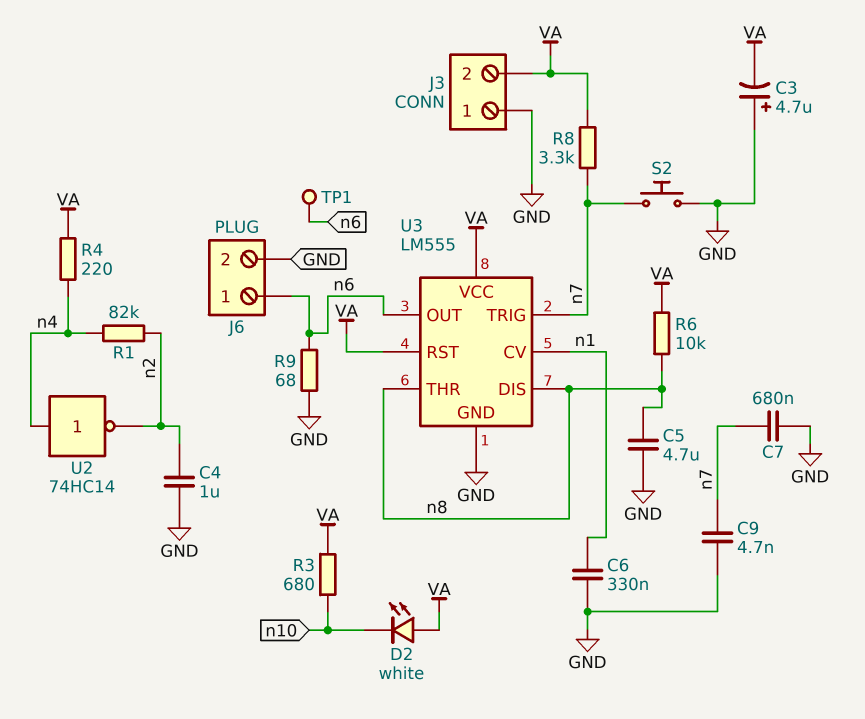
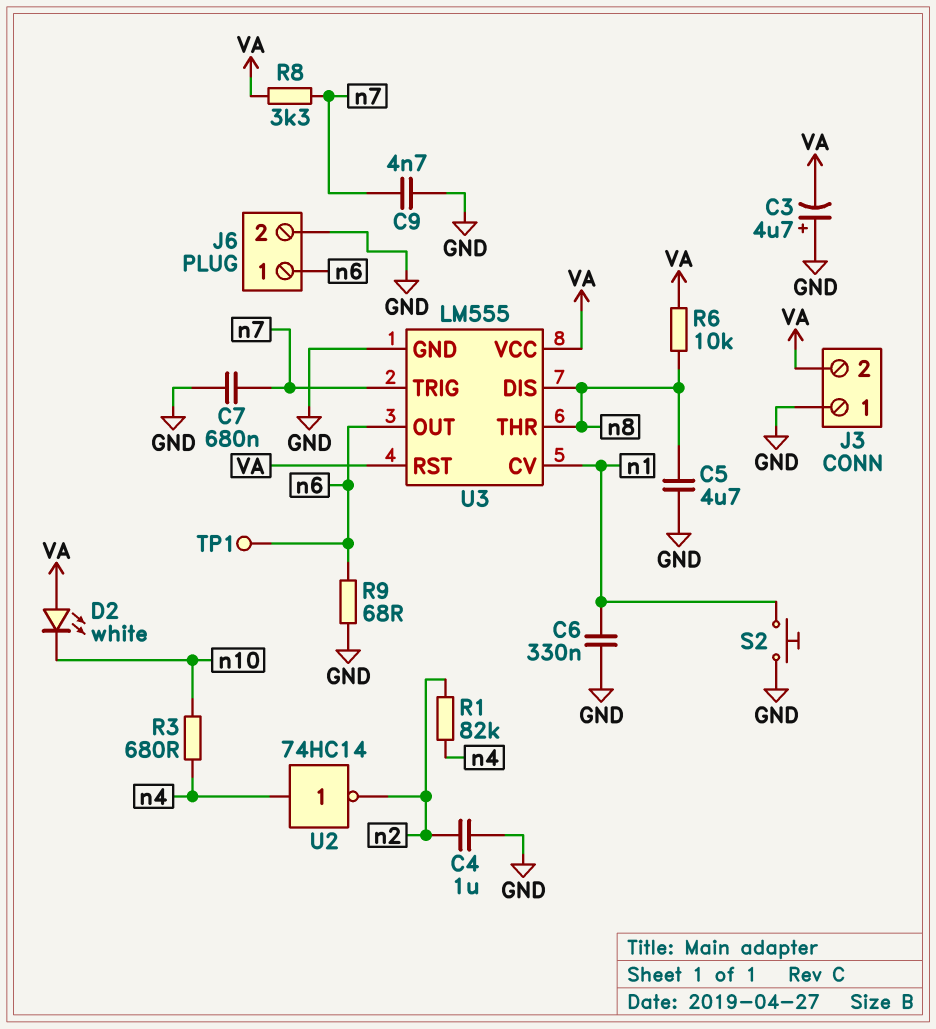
R3: 680 (VA, n10) -> 680 (n4, n10)
R4: 220 (VA, n4) -> none
S2: button (GND, n7) -> button (GND, n1)

